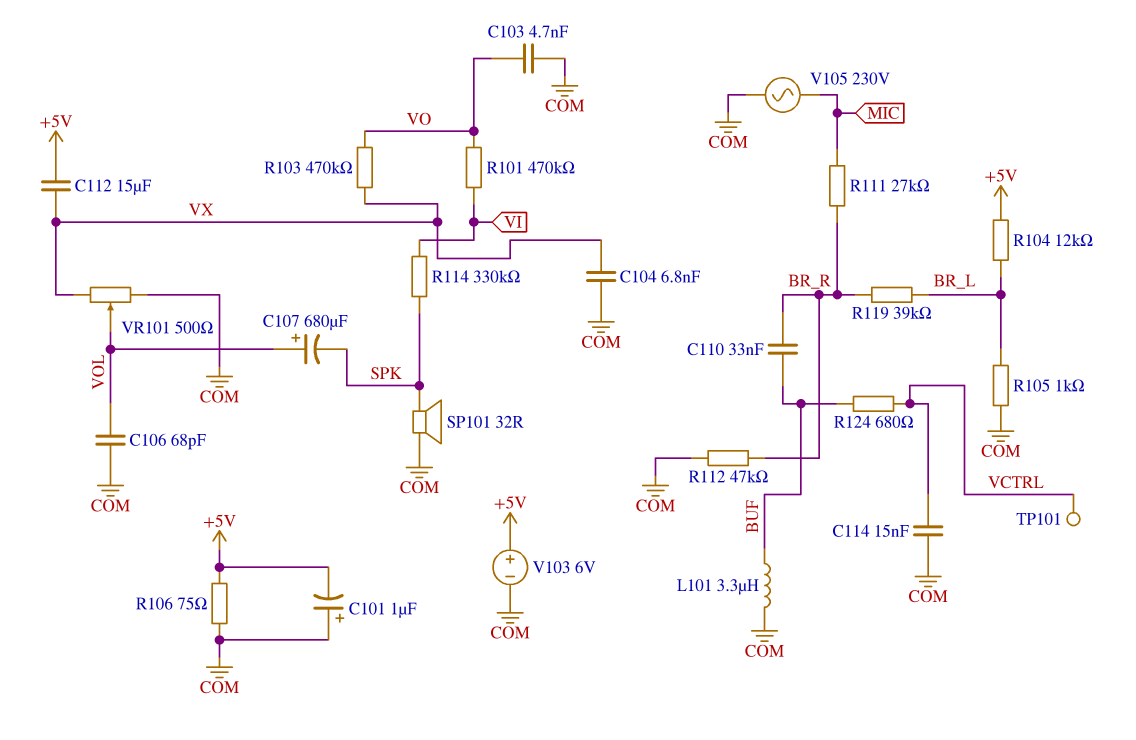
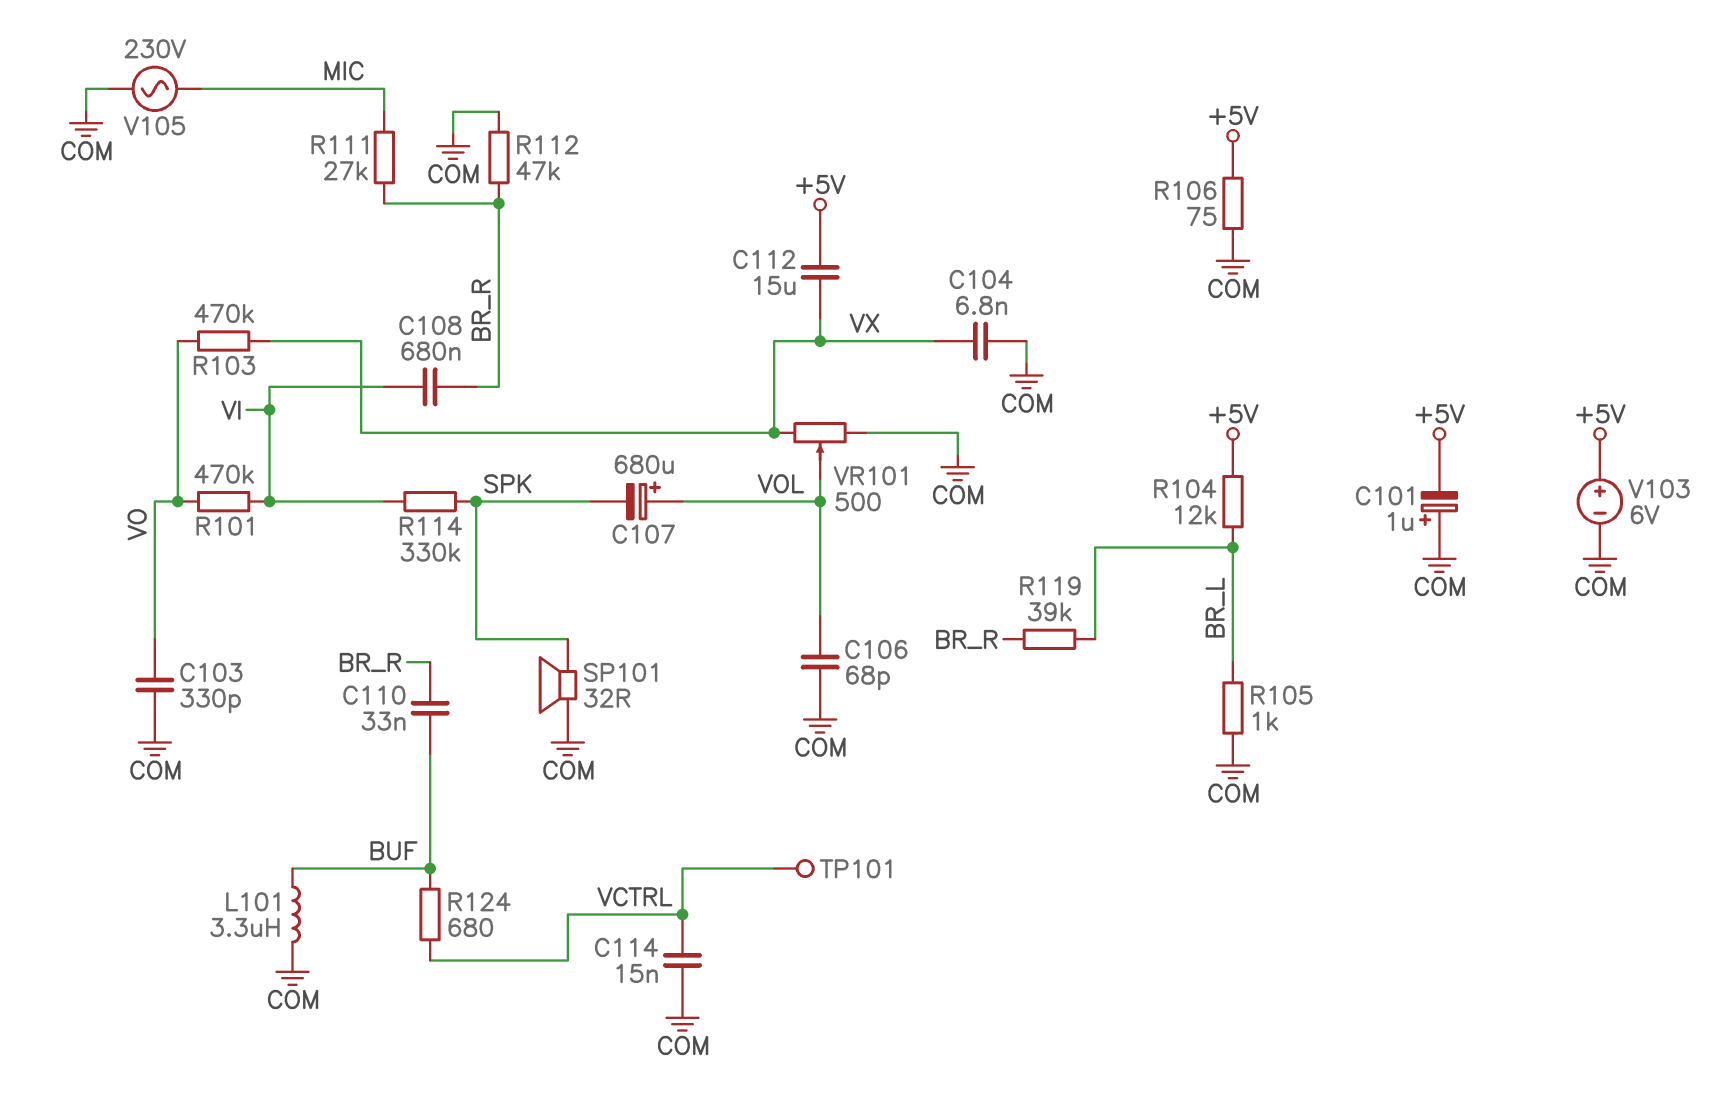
C103: 4.7nF (COM, VO) -> 330pF (COM, VO)
C108: none -> 680nF (BR_R, VI)

